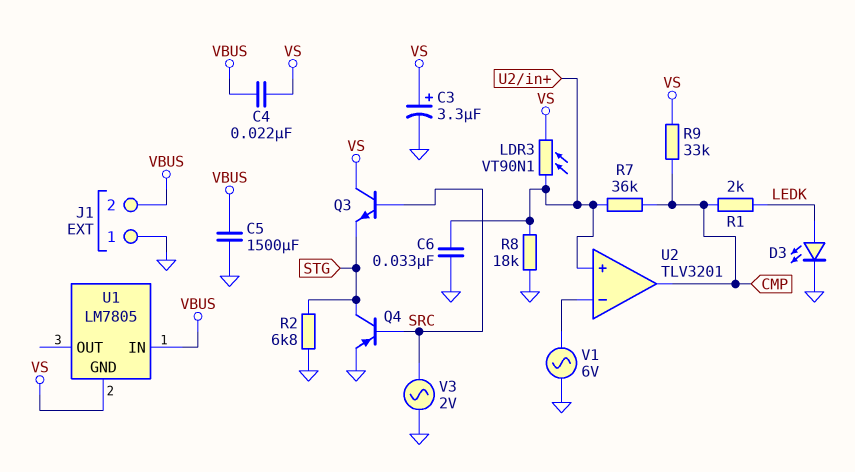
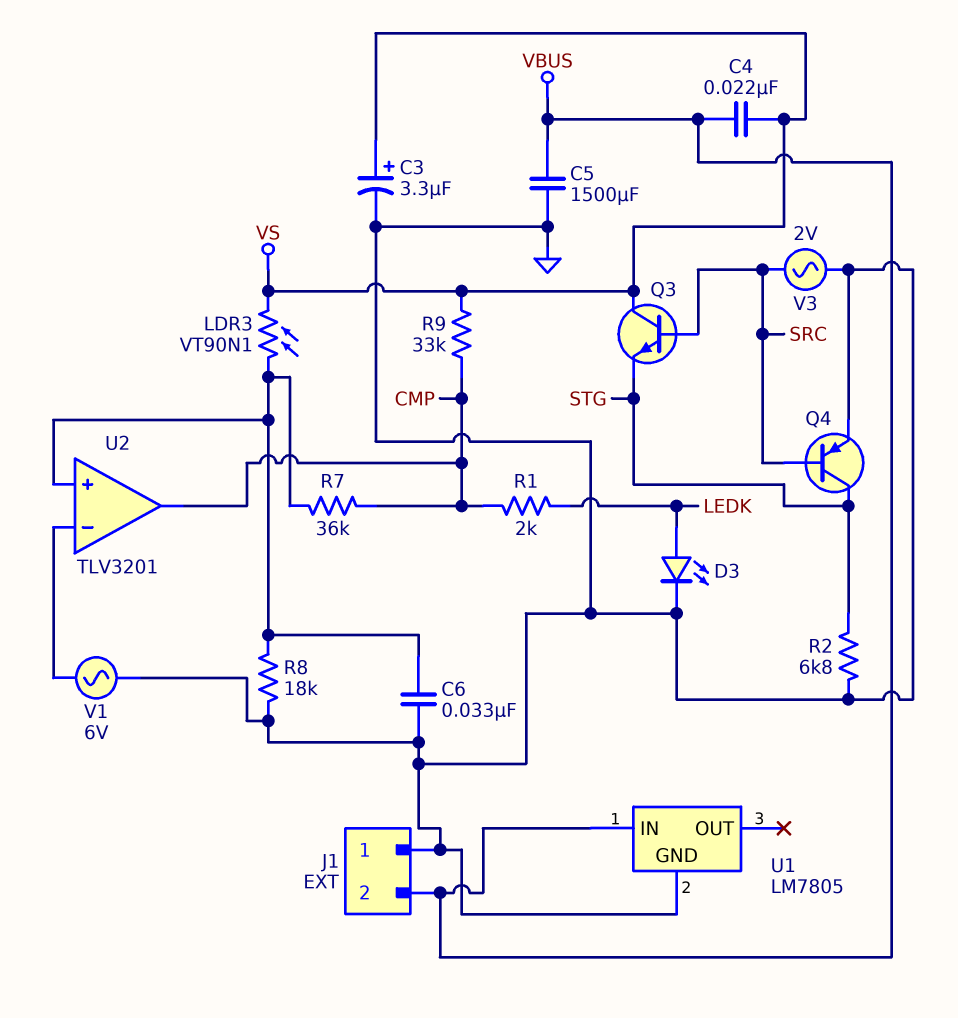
U1 pin GND: VS -> GND

